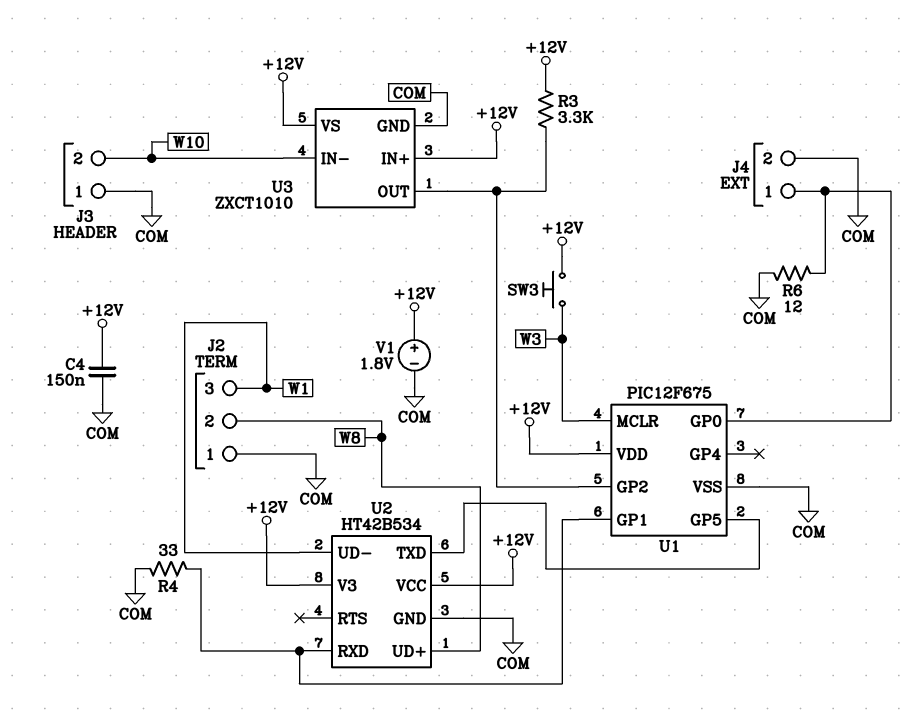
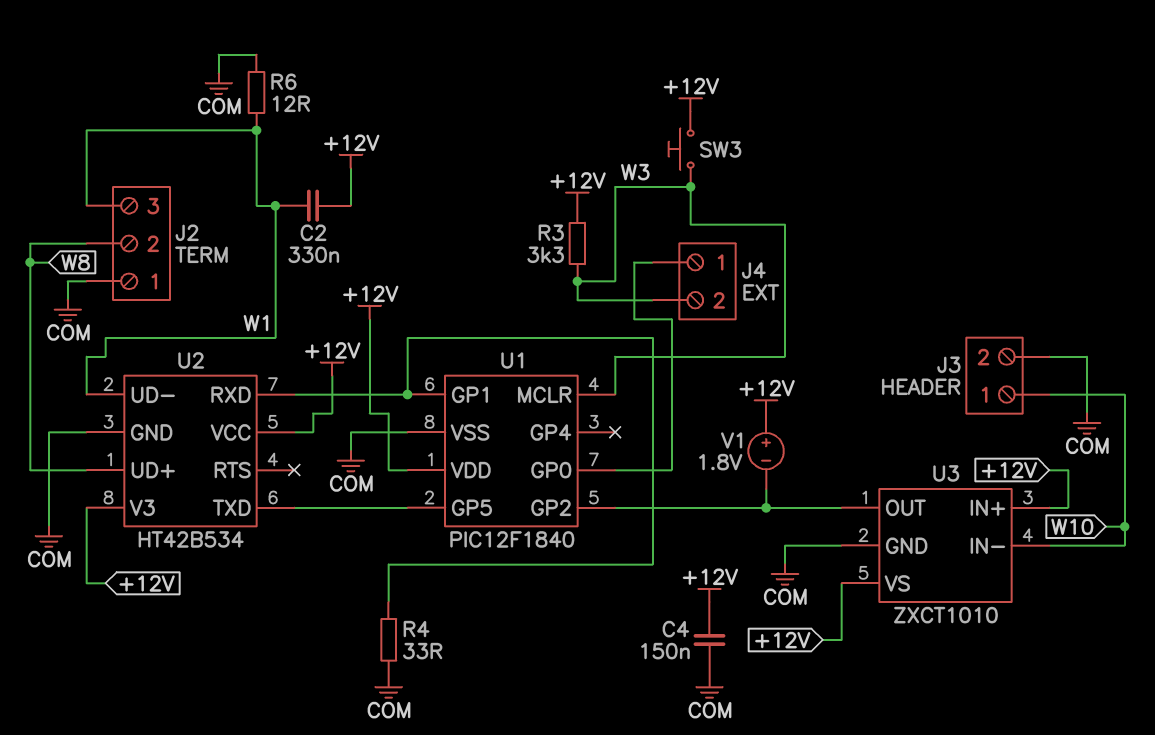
C2: none -> 330nF (+12V, W1)
J3 pin 1: COM -> W10
J3 pin 2: W10 -> COM
J4 pin 2: COM -> W3
R3: 3.3k (+12V, U1/GP2) -> 3.3k (+12V, W3)
R6: 12 (COM, J4/1) -> 12 (COM, W1)
U1: PIC12F675 -> PIC12F1840
V1: 1.8V (plus +12V, minus COM) -> 1.8V (plus +12V, minus U1/GP2)

